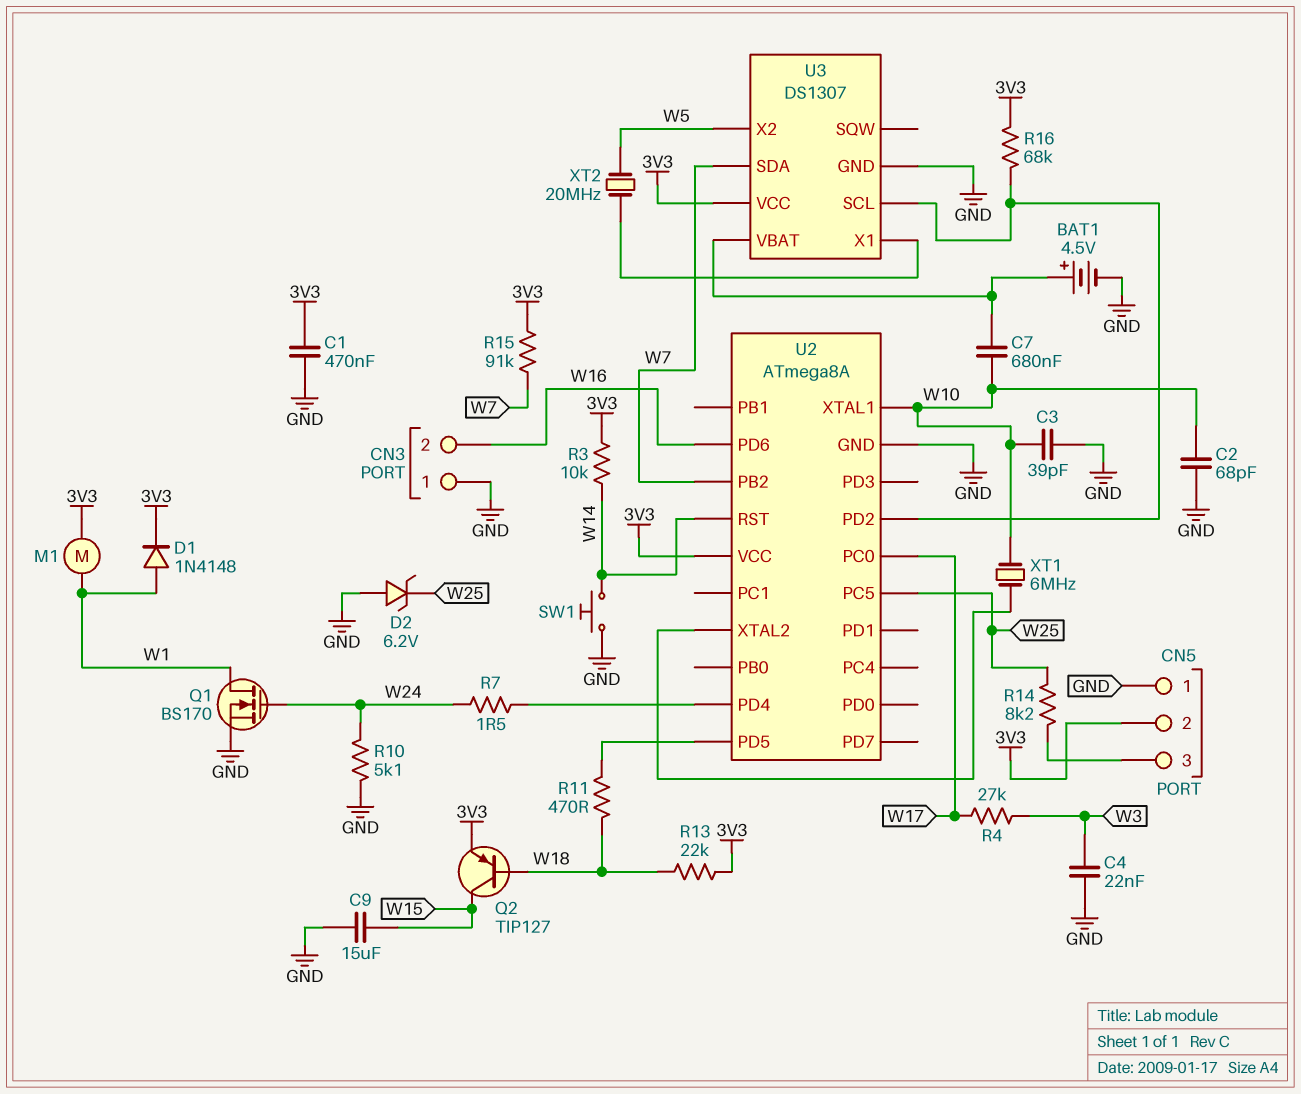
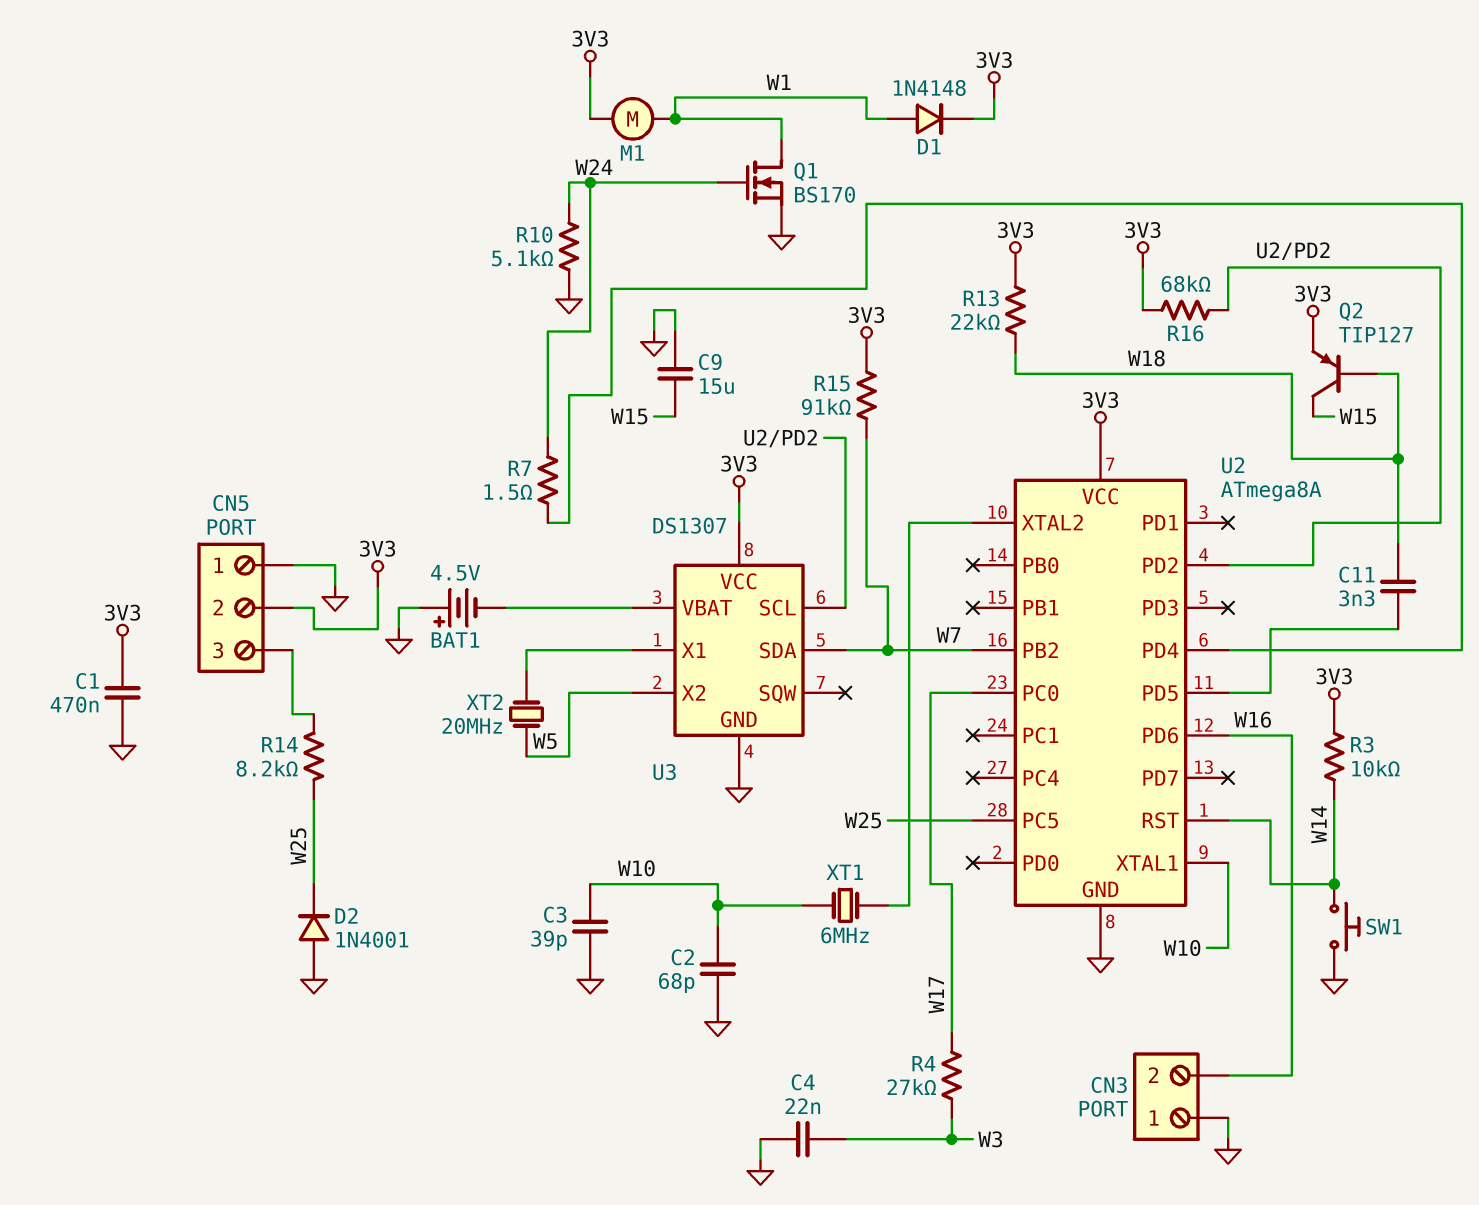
BAT1: 4.5V (plus U3/VBAT, minus GND) -> 4.5V (plus GND, minus U3/VBAT)
C7: 680nF (U3/VBAT, W10) -> none
C11: none -> 3.3nF (U2/PD5, W18)
D2: zener 6.2V (A GND, K W25) -> diode 1N4001 (A GND, K W25)
R11: 470 (U2/PD5, W18) -> none

